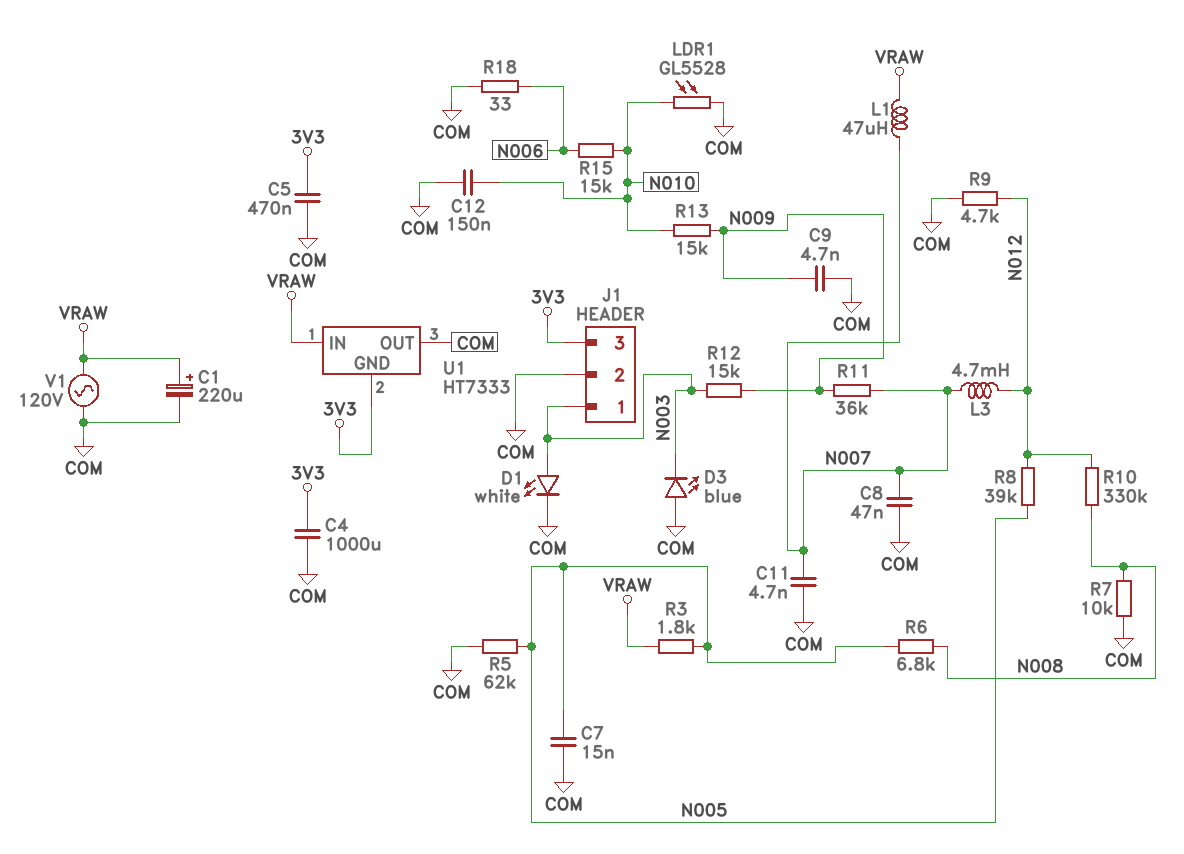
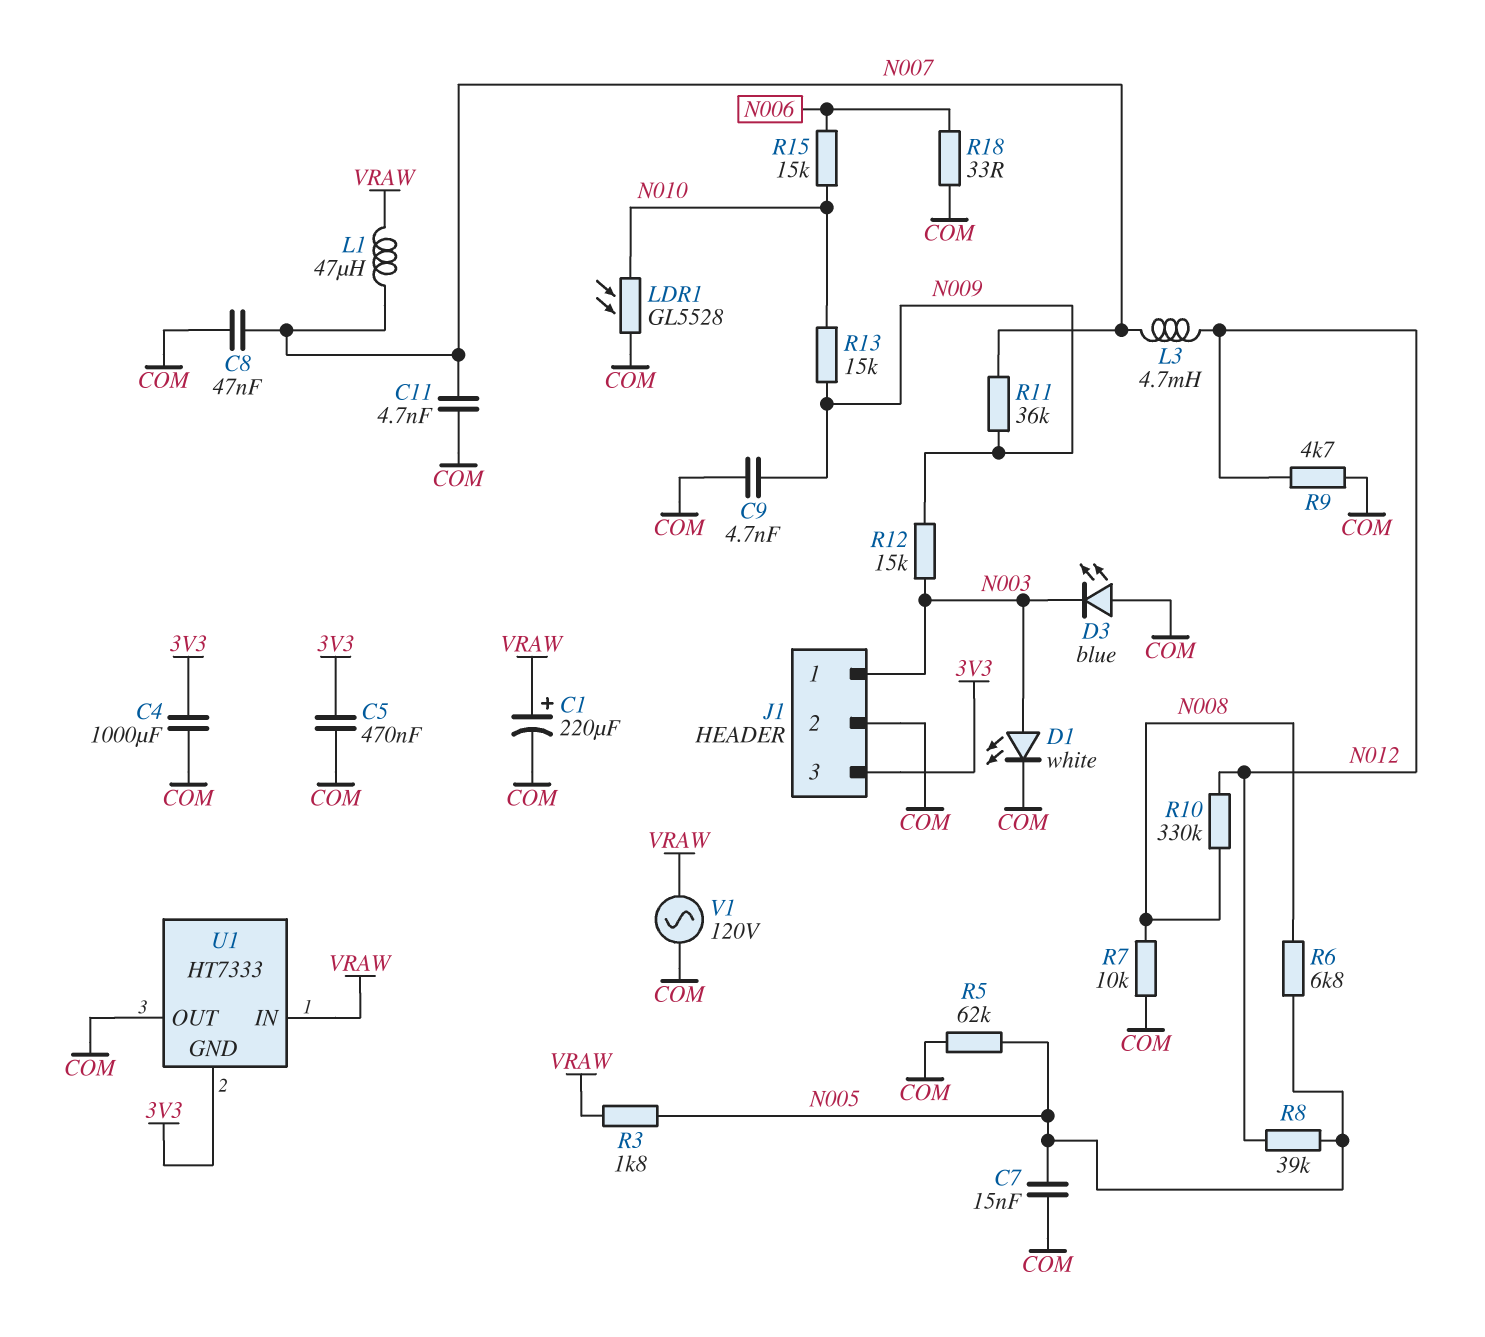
C12: 150nF (COM, N010) -> none

